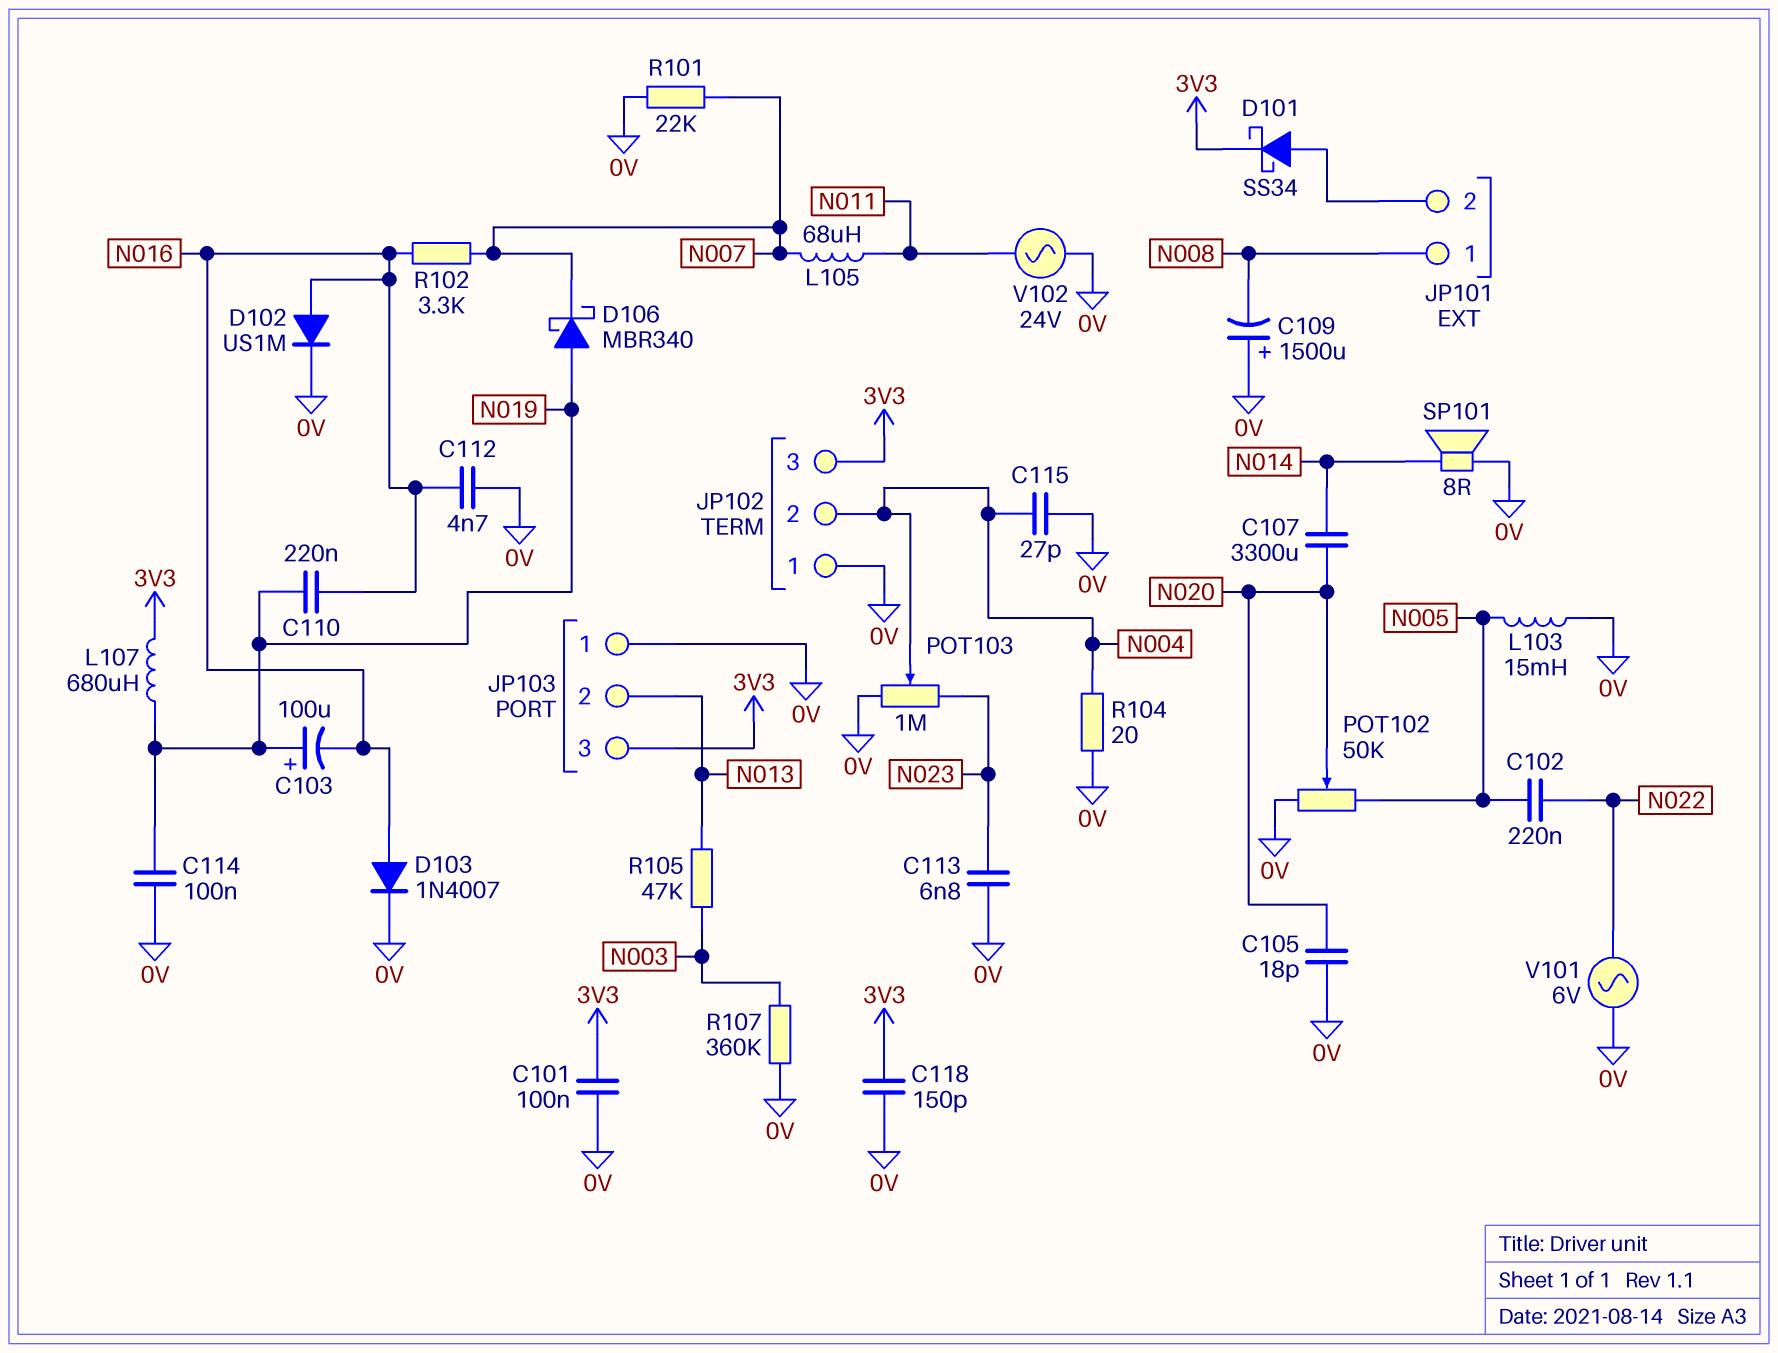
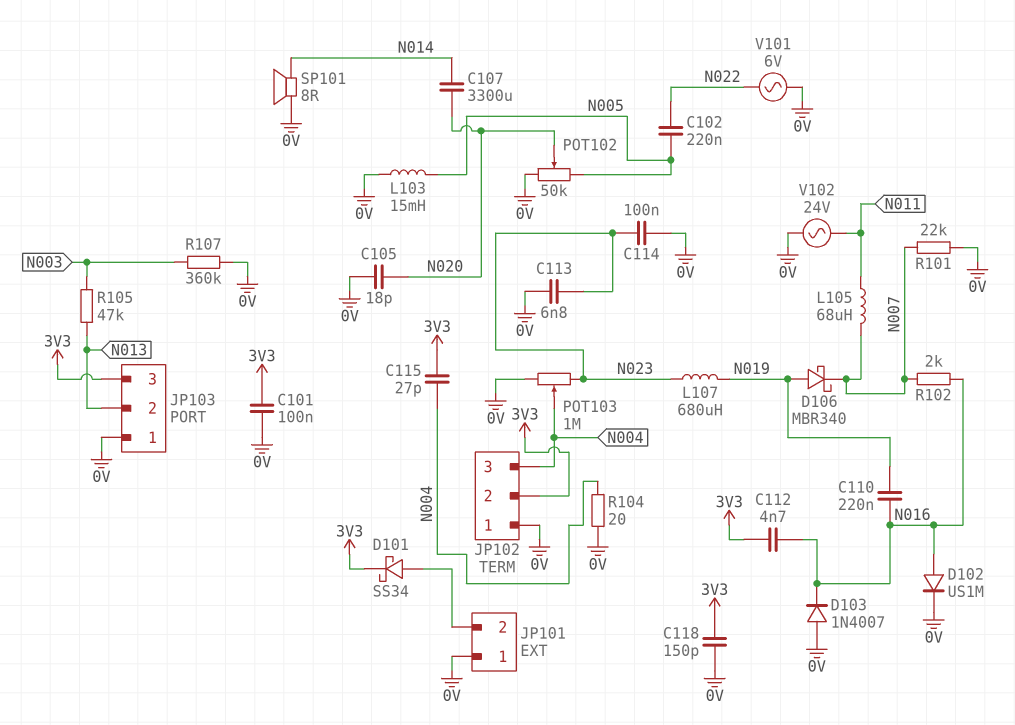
C103: 100uF (plus N019, minus N016) -> none
C109: 1500uF (plus 0V, minus N008) -> none
C112: 4.7nF (0V, N016) -> 4.7nF (3V3, N016)
C114: 100nF (0V, N019) -> 100nF (0V, N023)
C115: 27pF (0V, N004) -> 27pF (3V3, N004)
D103: diode 1N4007 (A N016, K 0V) -> diode 1N4007 (A 0V, K N016)
JP101 pin 1: N008 -> 0V
JP102 pin 2: N004 -> 3V3
JP102 pin 3: 3V3 -> N004
L107: 680uH (3V3, N019) -> 680uH (N019, N023)
R102: 3.3k (N007, N016) -> 2k (N007, N016)

